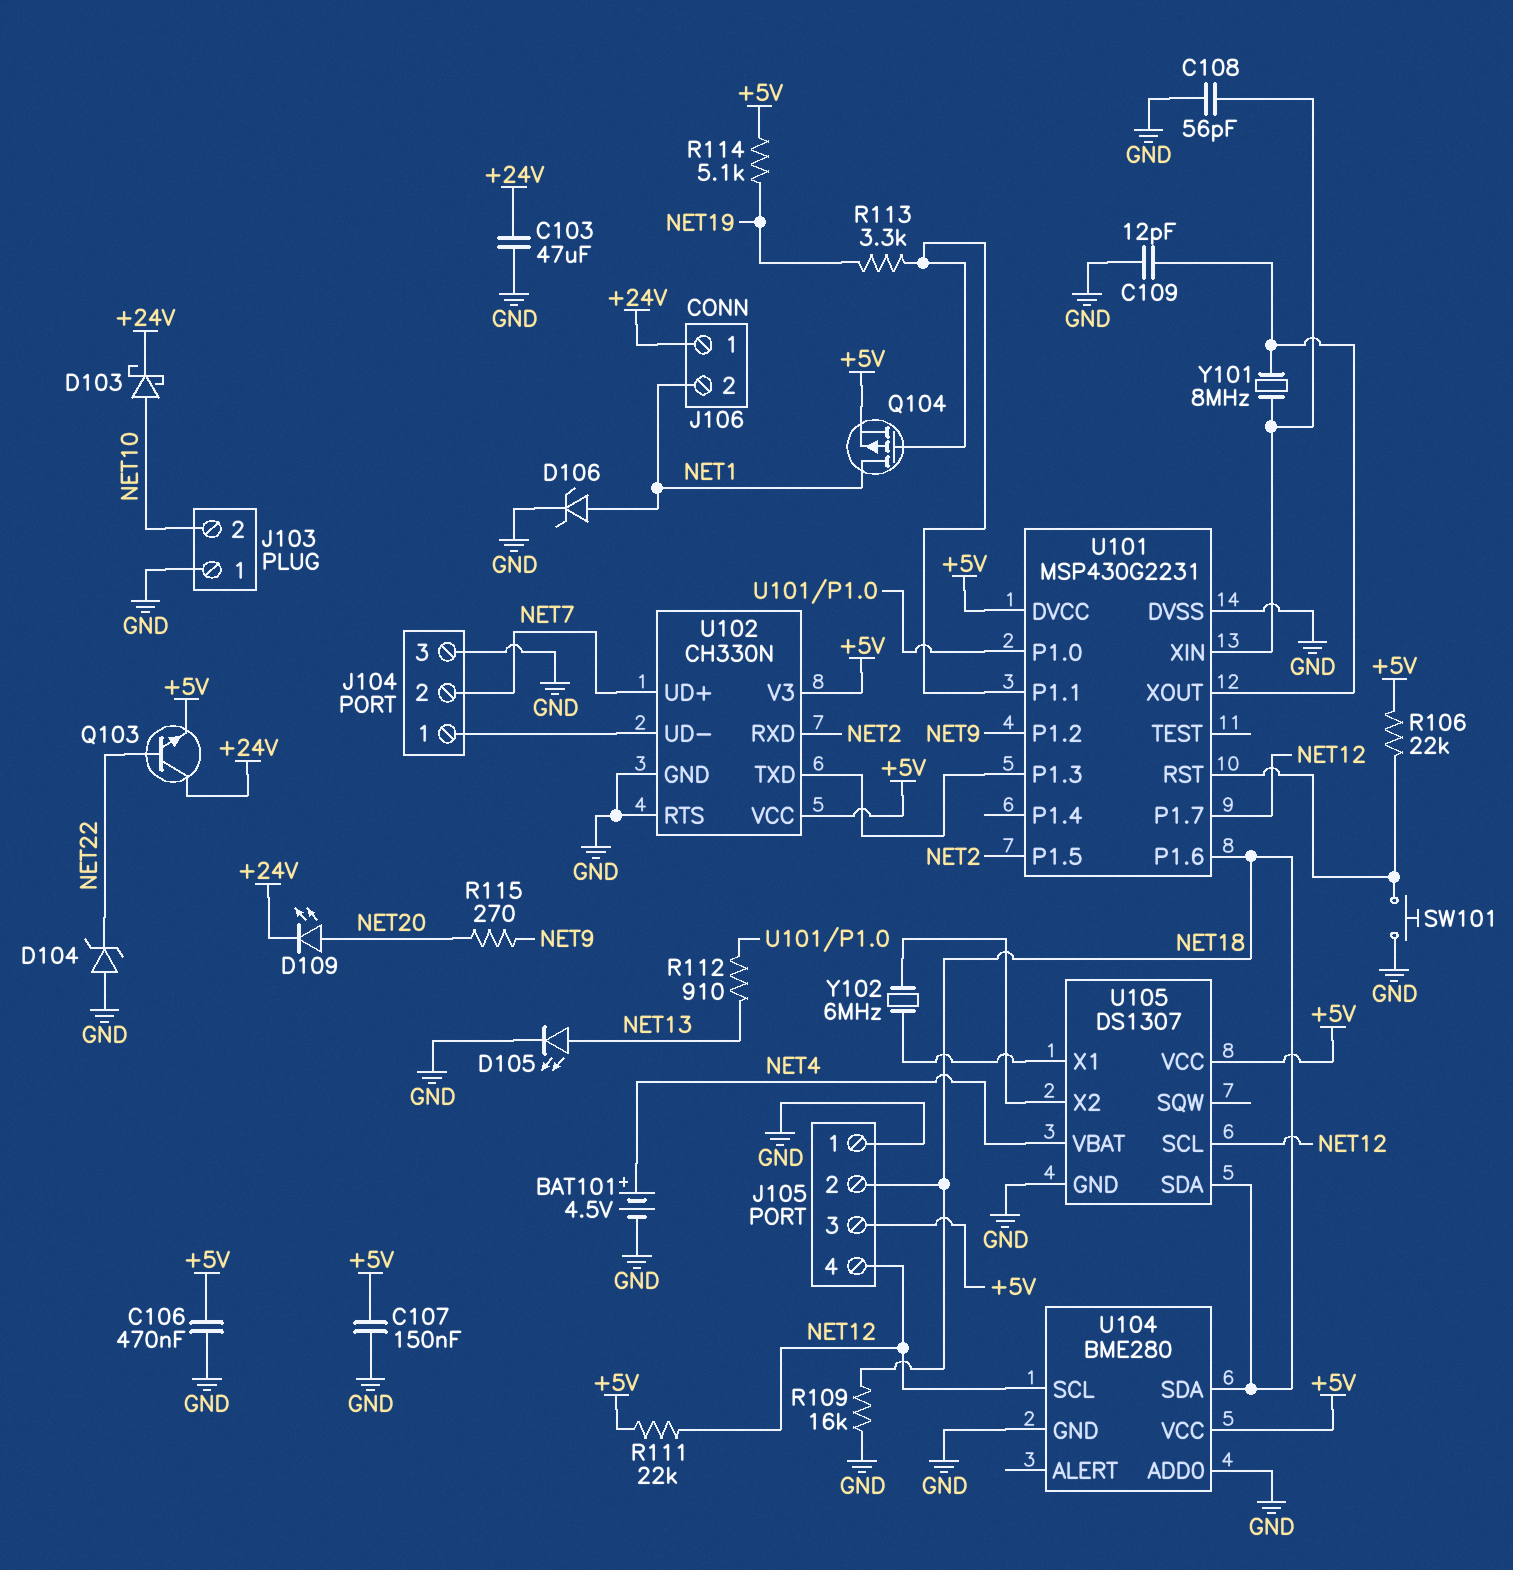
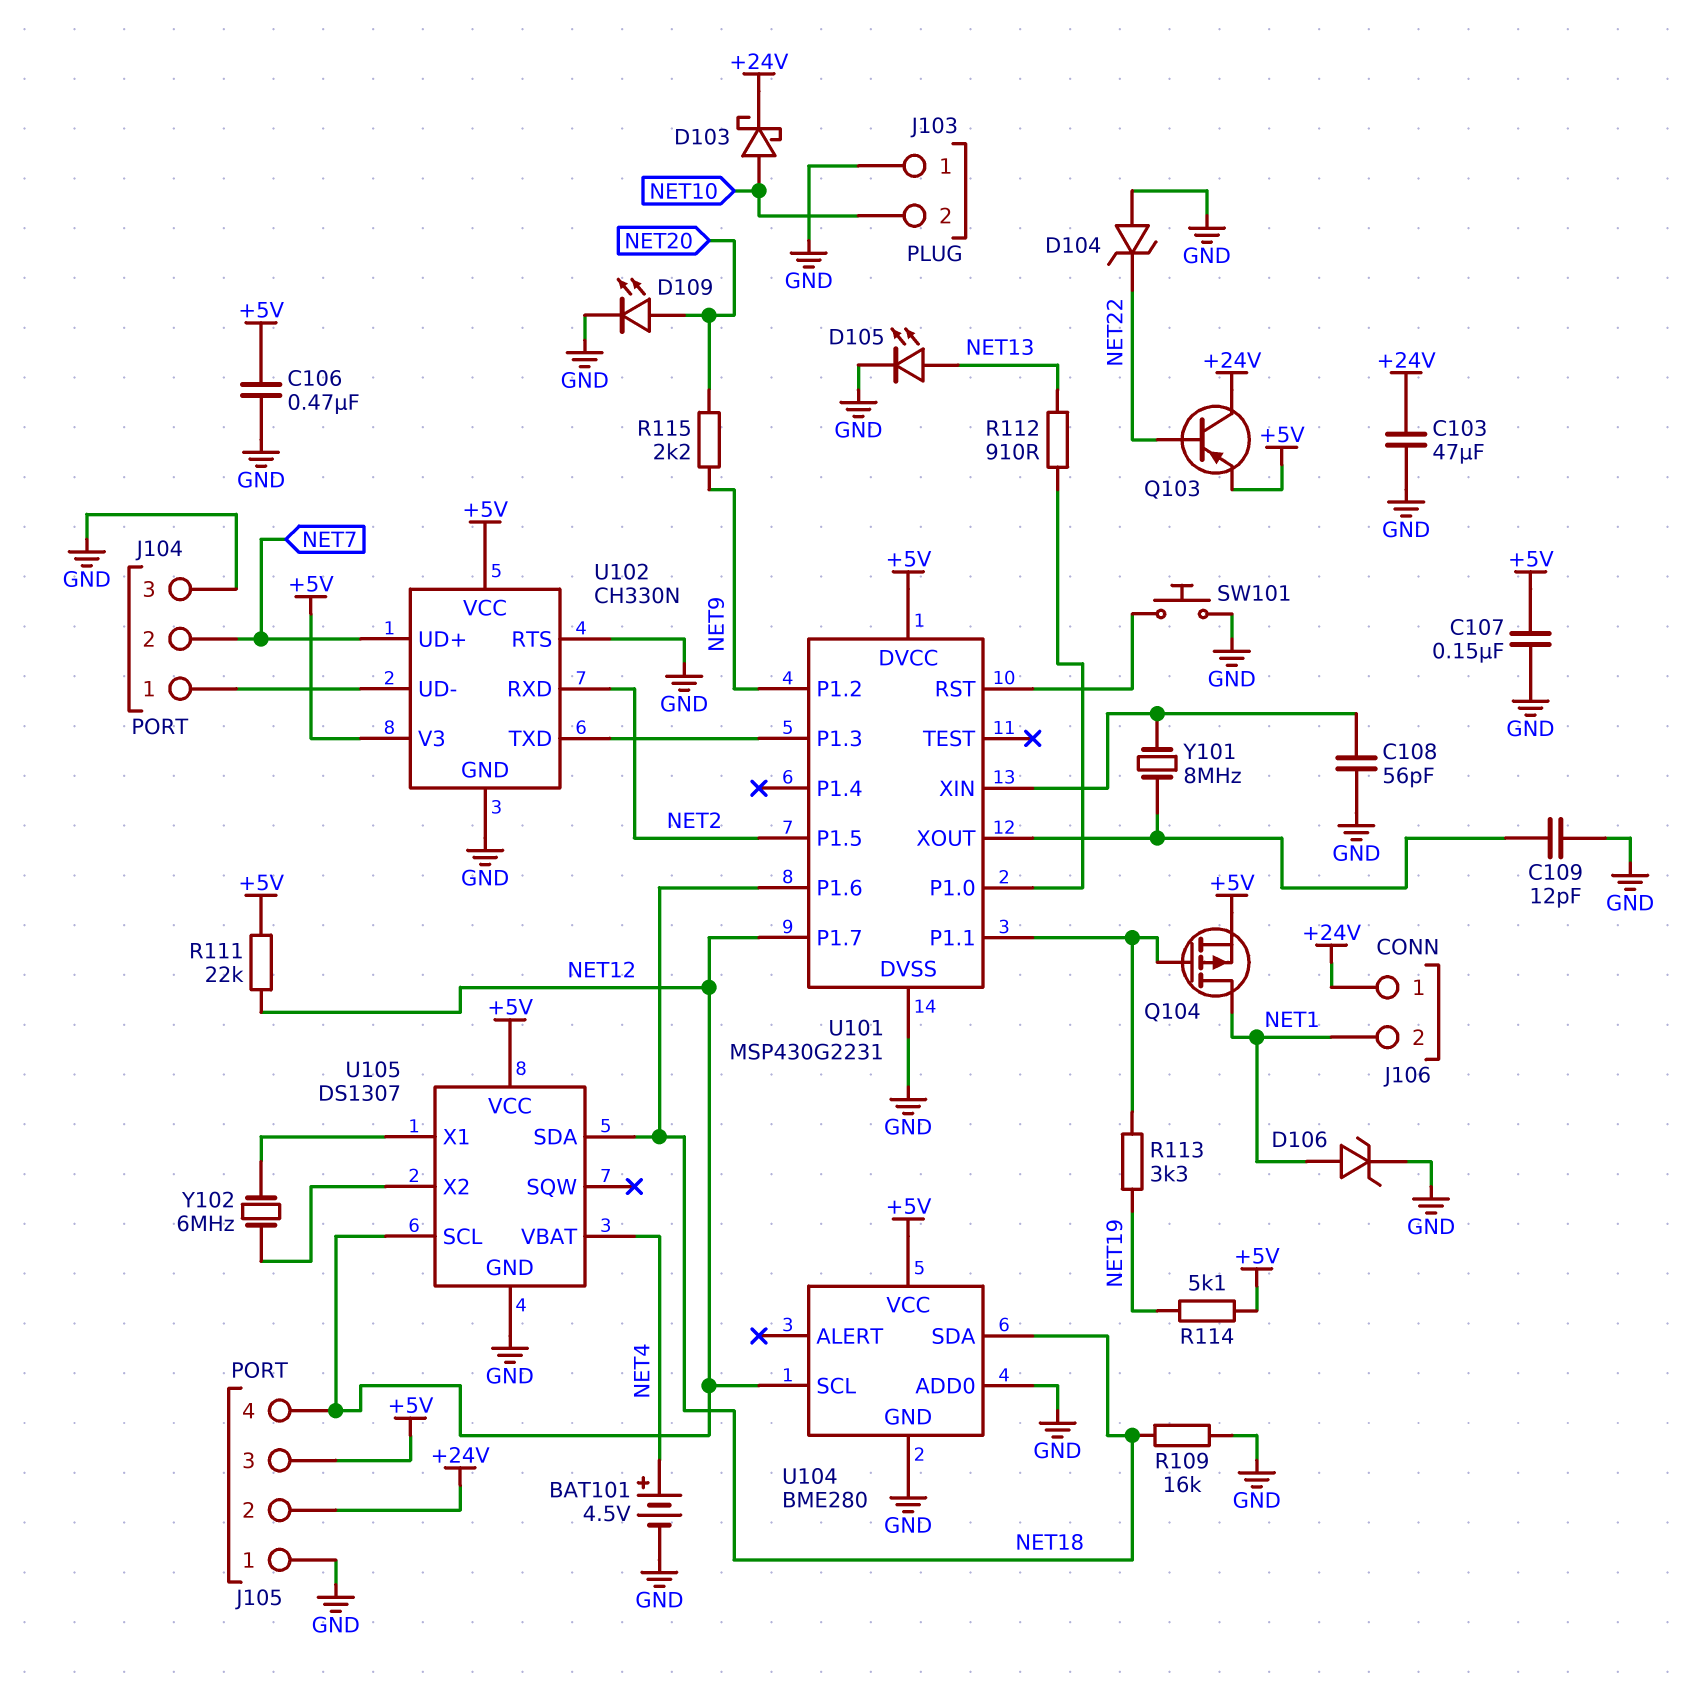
D109: LED (A NET20, K +24V) -> LED (A NET20, K GND)
J105 pin 2: NET18 -> +24V
Q103: NPN (B NET22, C +24V, E +5V) -> PNP (B NET22, C +24V, E +5V)
R106: 22k (+5V, U101/RST) -> none
R115: 270 (NET9, NET20) -> 2.2k (NET9, NET20)

